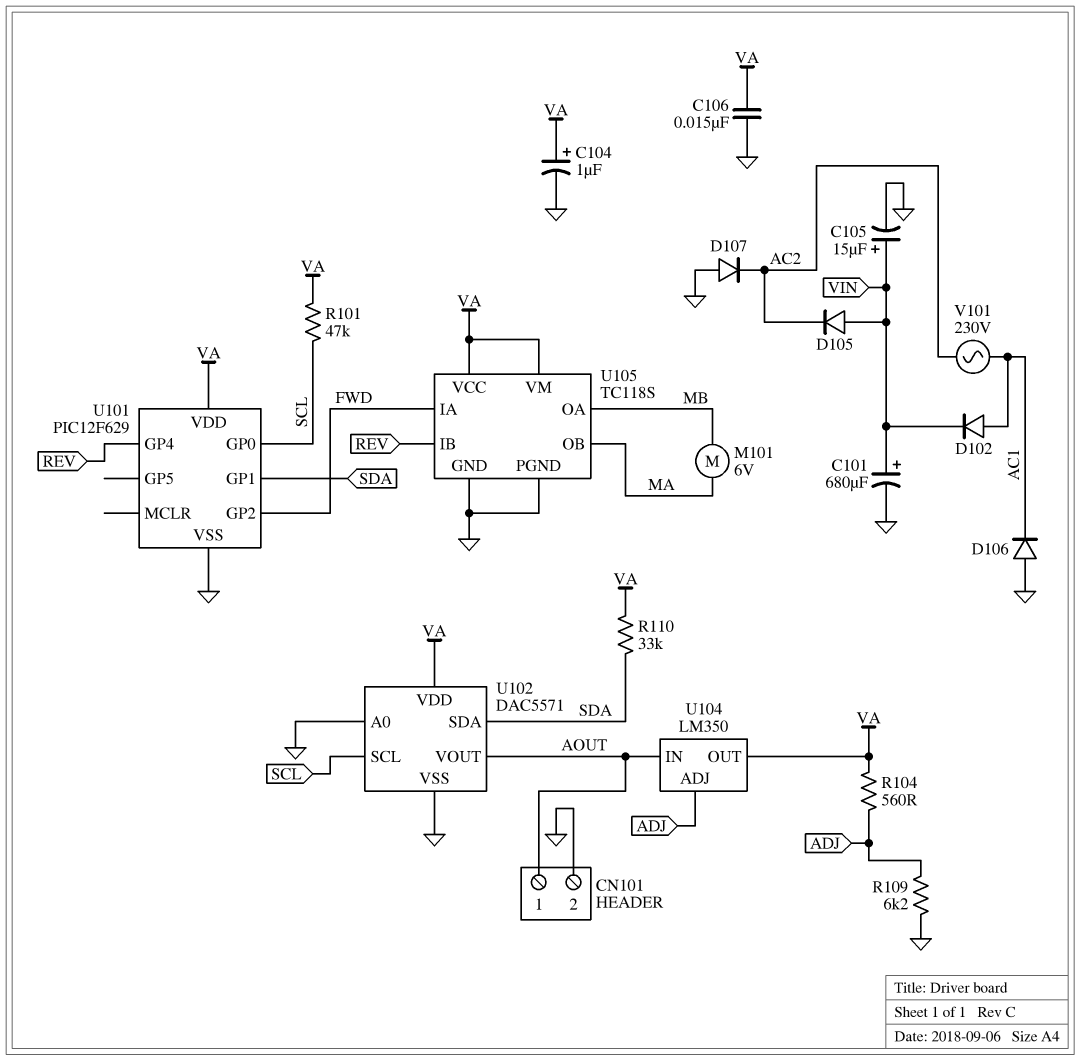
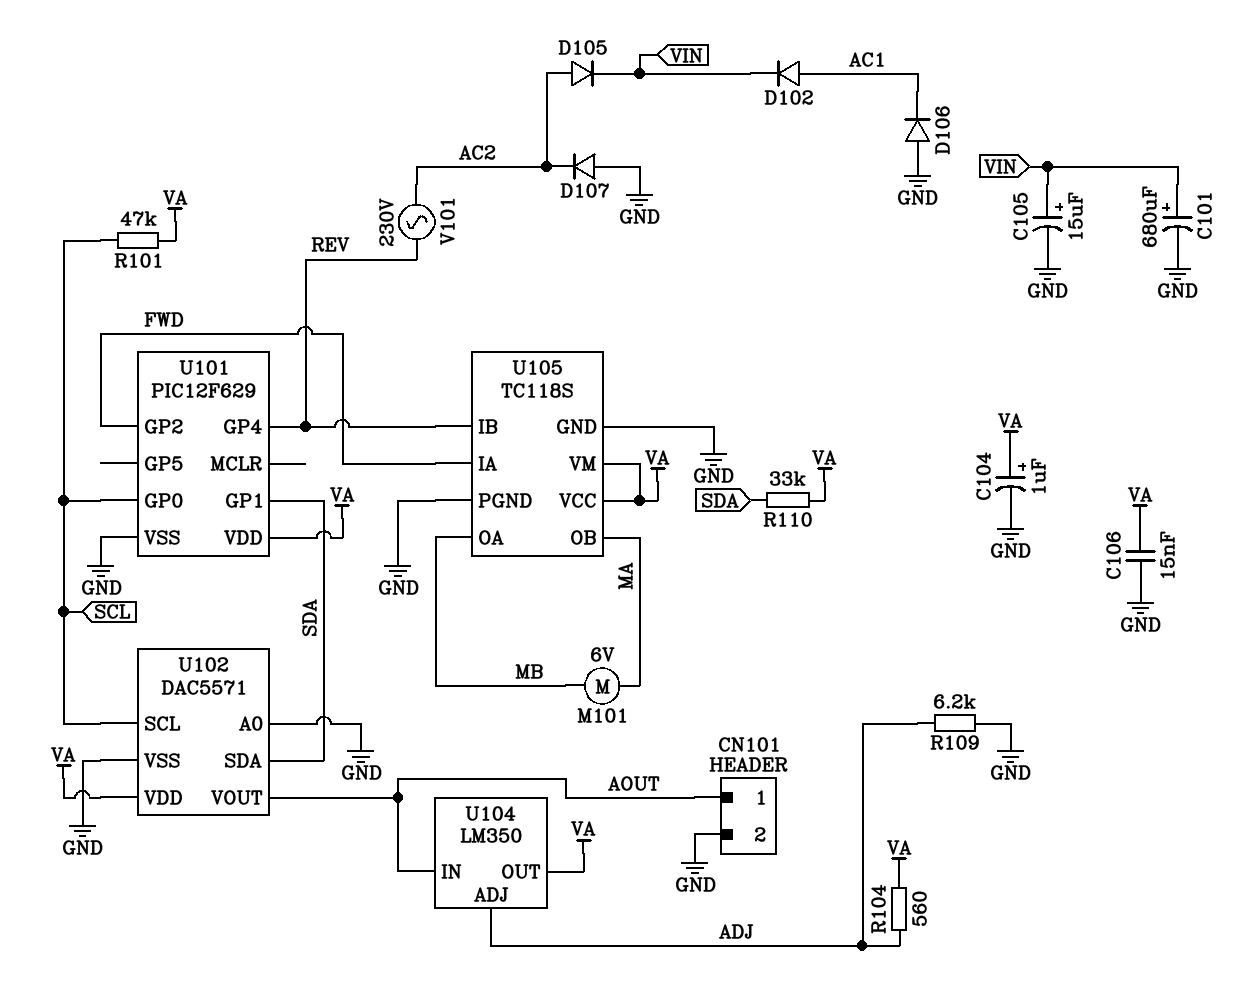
D105: diode (A VIN, K AC2) -> diode (A AC2, K VIN)
V101: AC 230V (AC1, AC2) -> AC 230V (AC2, REV)

